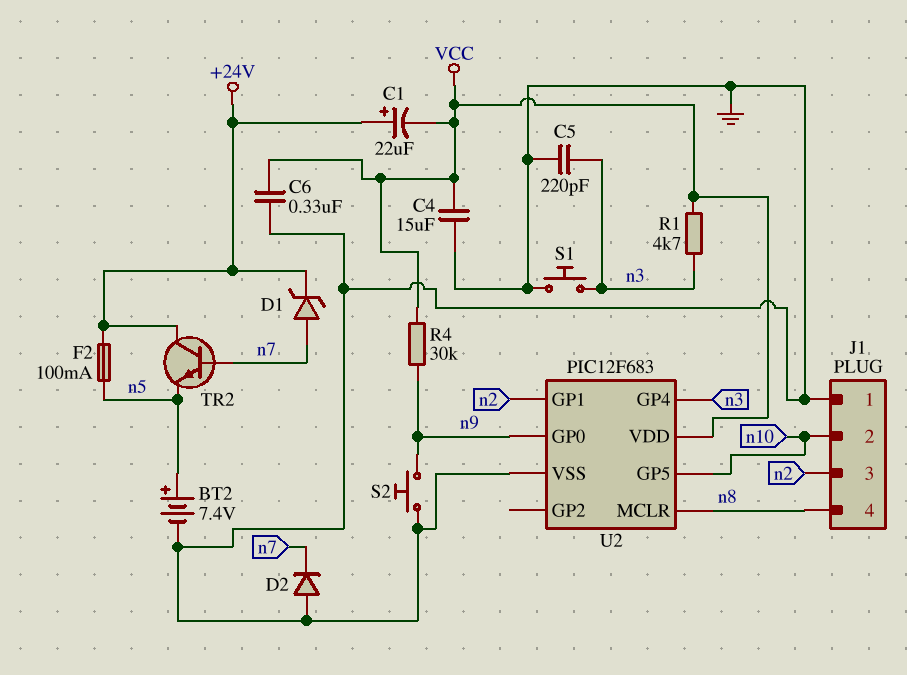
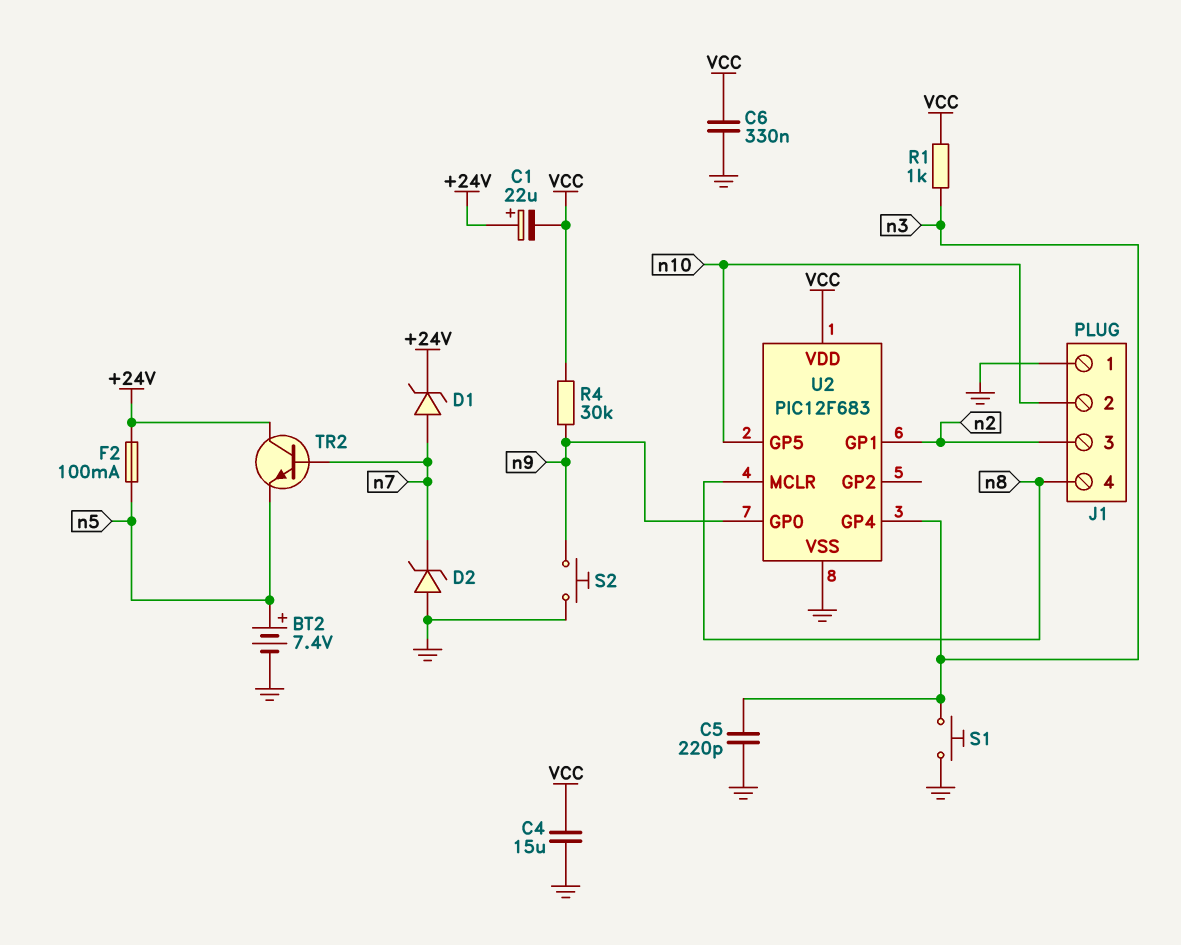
D2: diode (A GND, K n7) -> zener (A GND, K n7)
R1: 4.7k (VCC, n3) -> 1k (VCC, n3)

